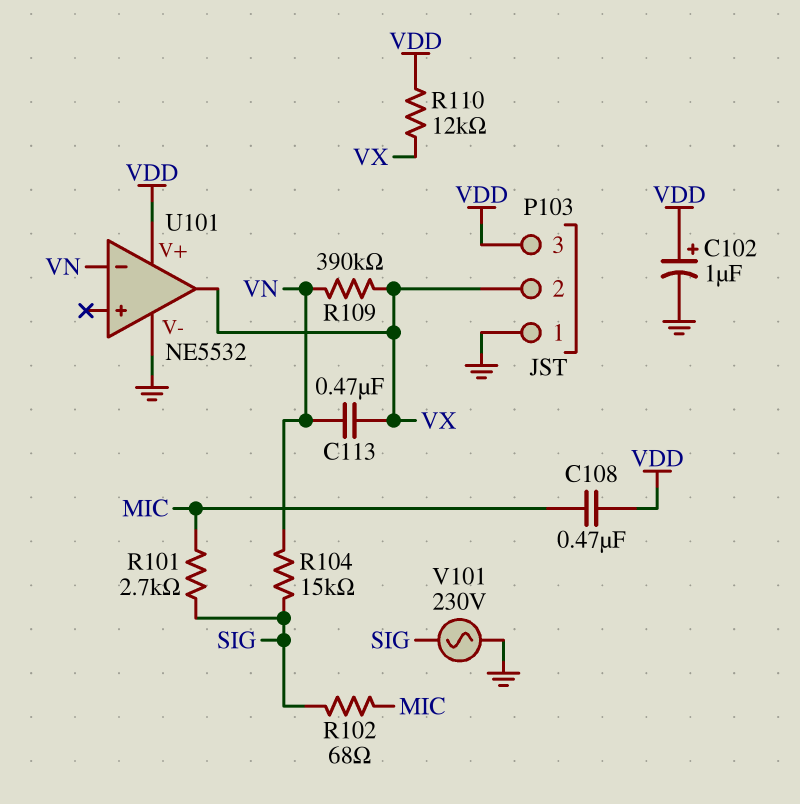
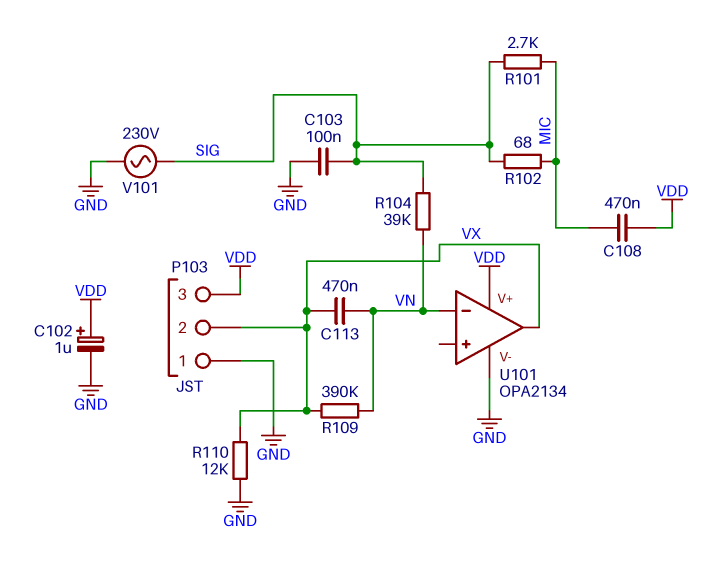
C103: none -> 100nF (GND, SIG)
R104: 15k (SIG, VN) -> 39k (SIG, VN)
R110: 12k (VDD, VX) -> 12k (GND, VX)
U101: NE5532 -> OPA2134

